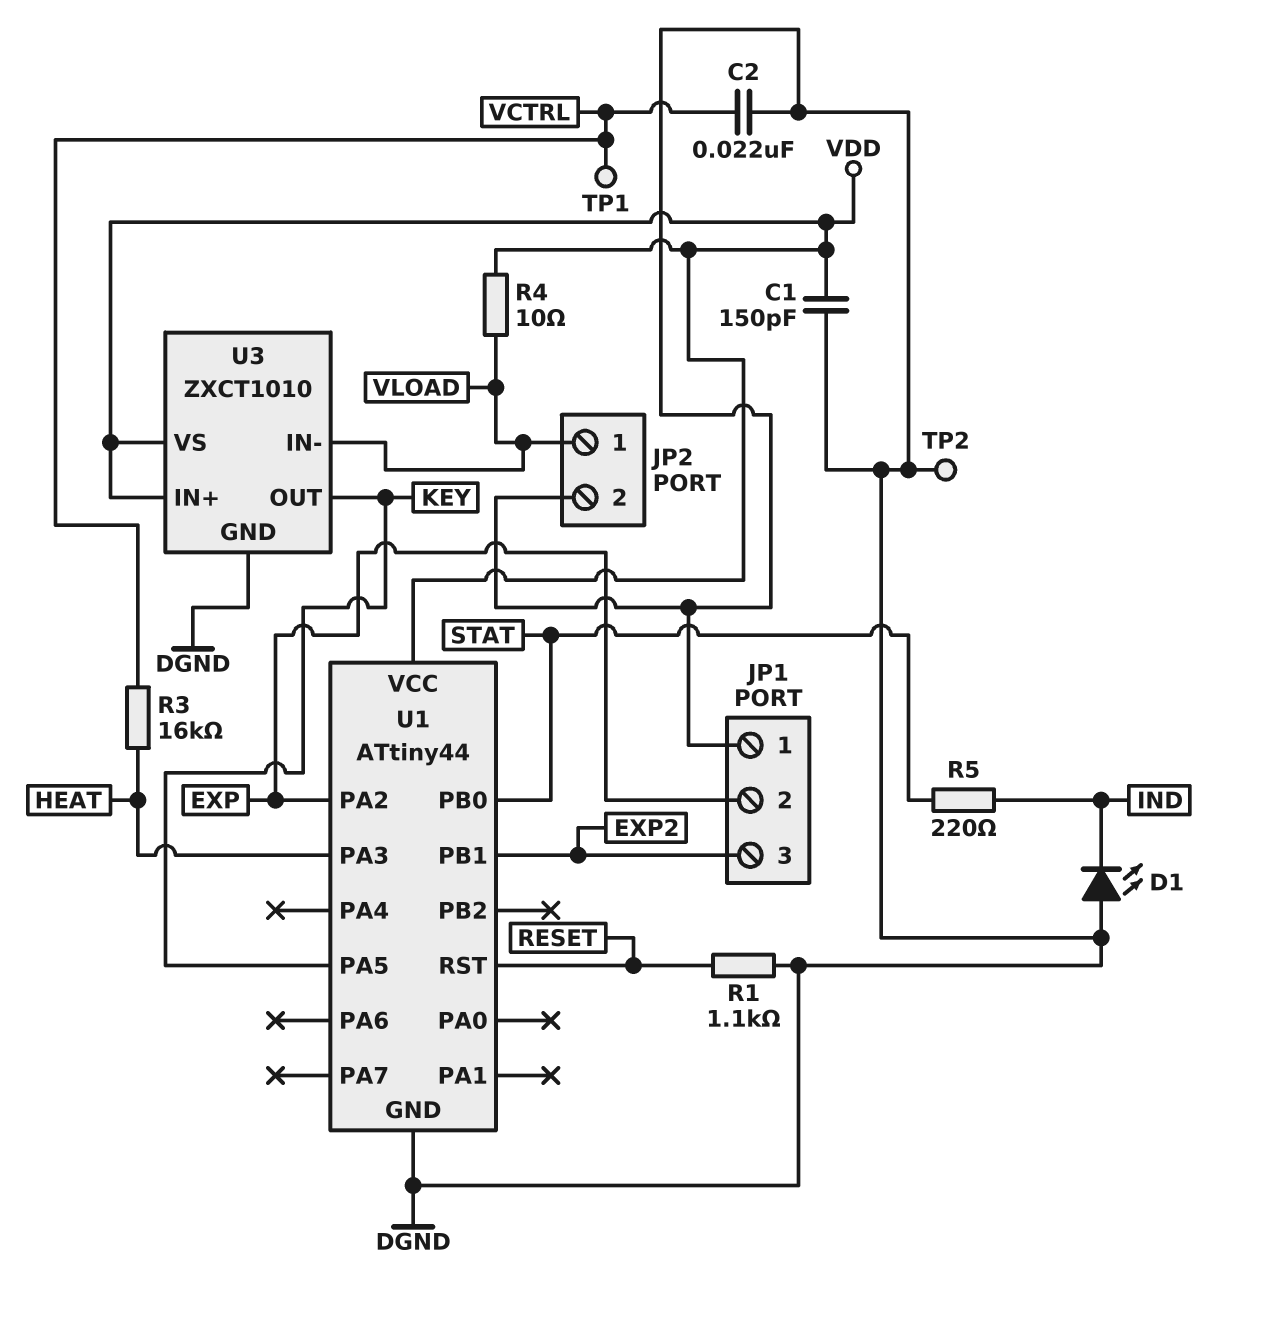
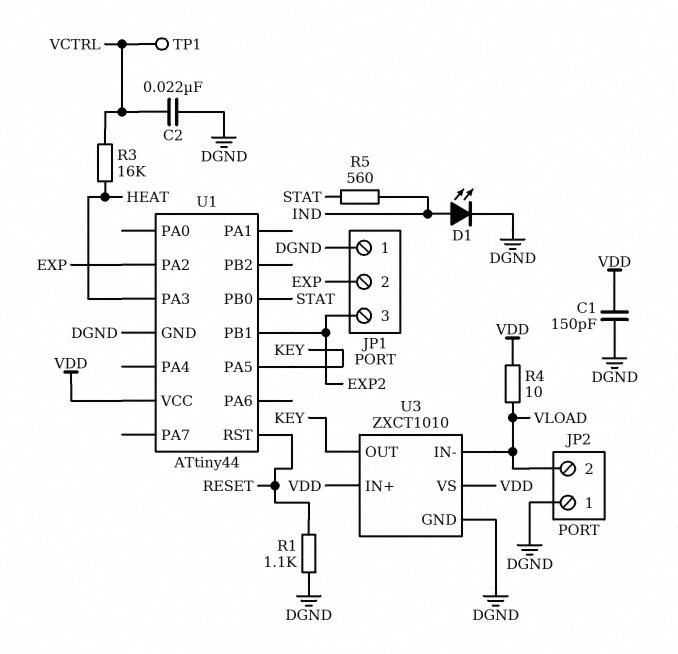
D1: LED (A DGND, K IND) -> LED (A IND, K DGND)
JP2 pin 1: VLOAD -> DGND
JP2 pin 2: DGND -> VLOAD
R5: 220 (IND, STAT) -> 560 (IND, STAT)
TP2: test point (DGND) -> none

